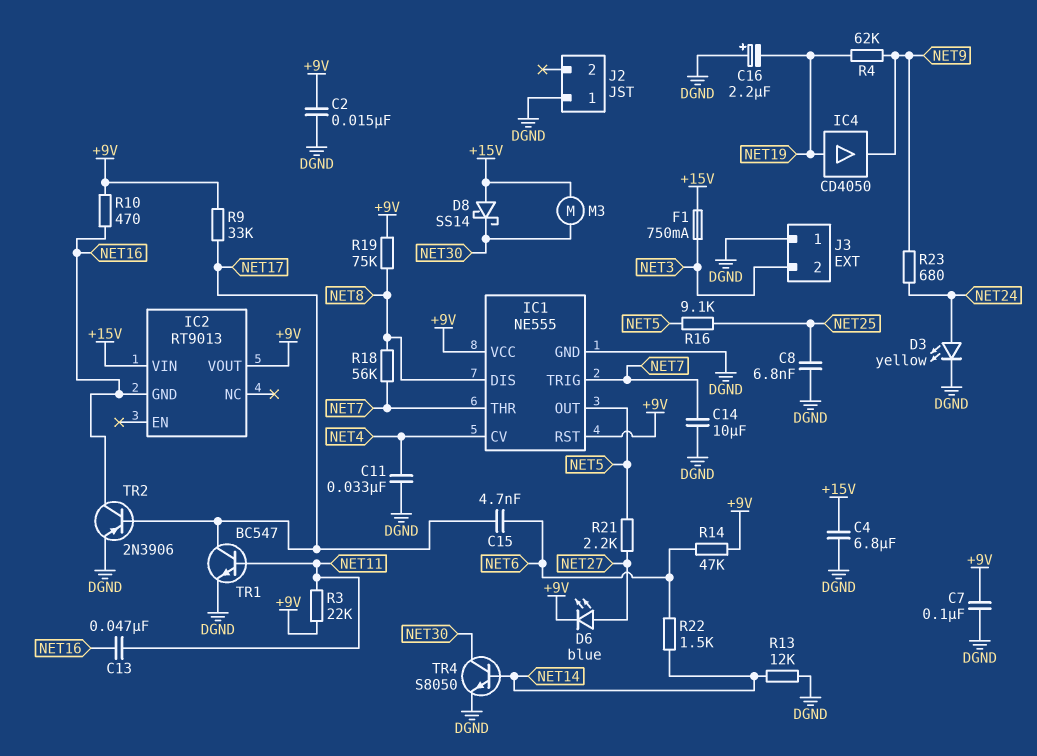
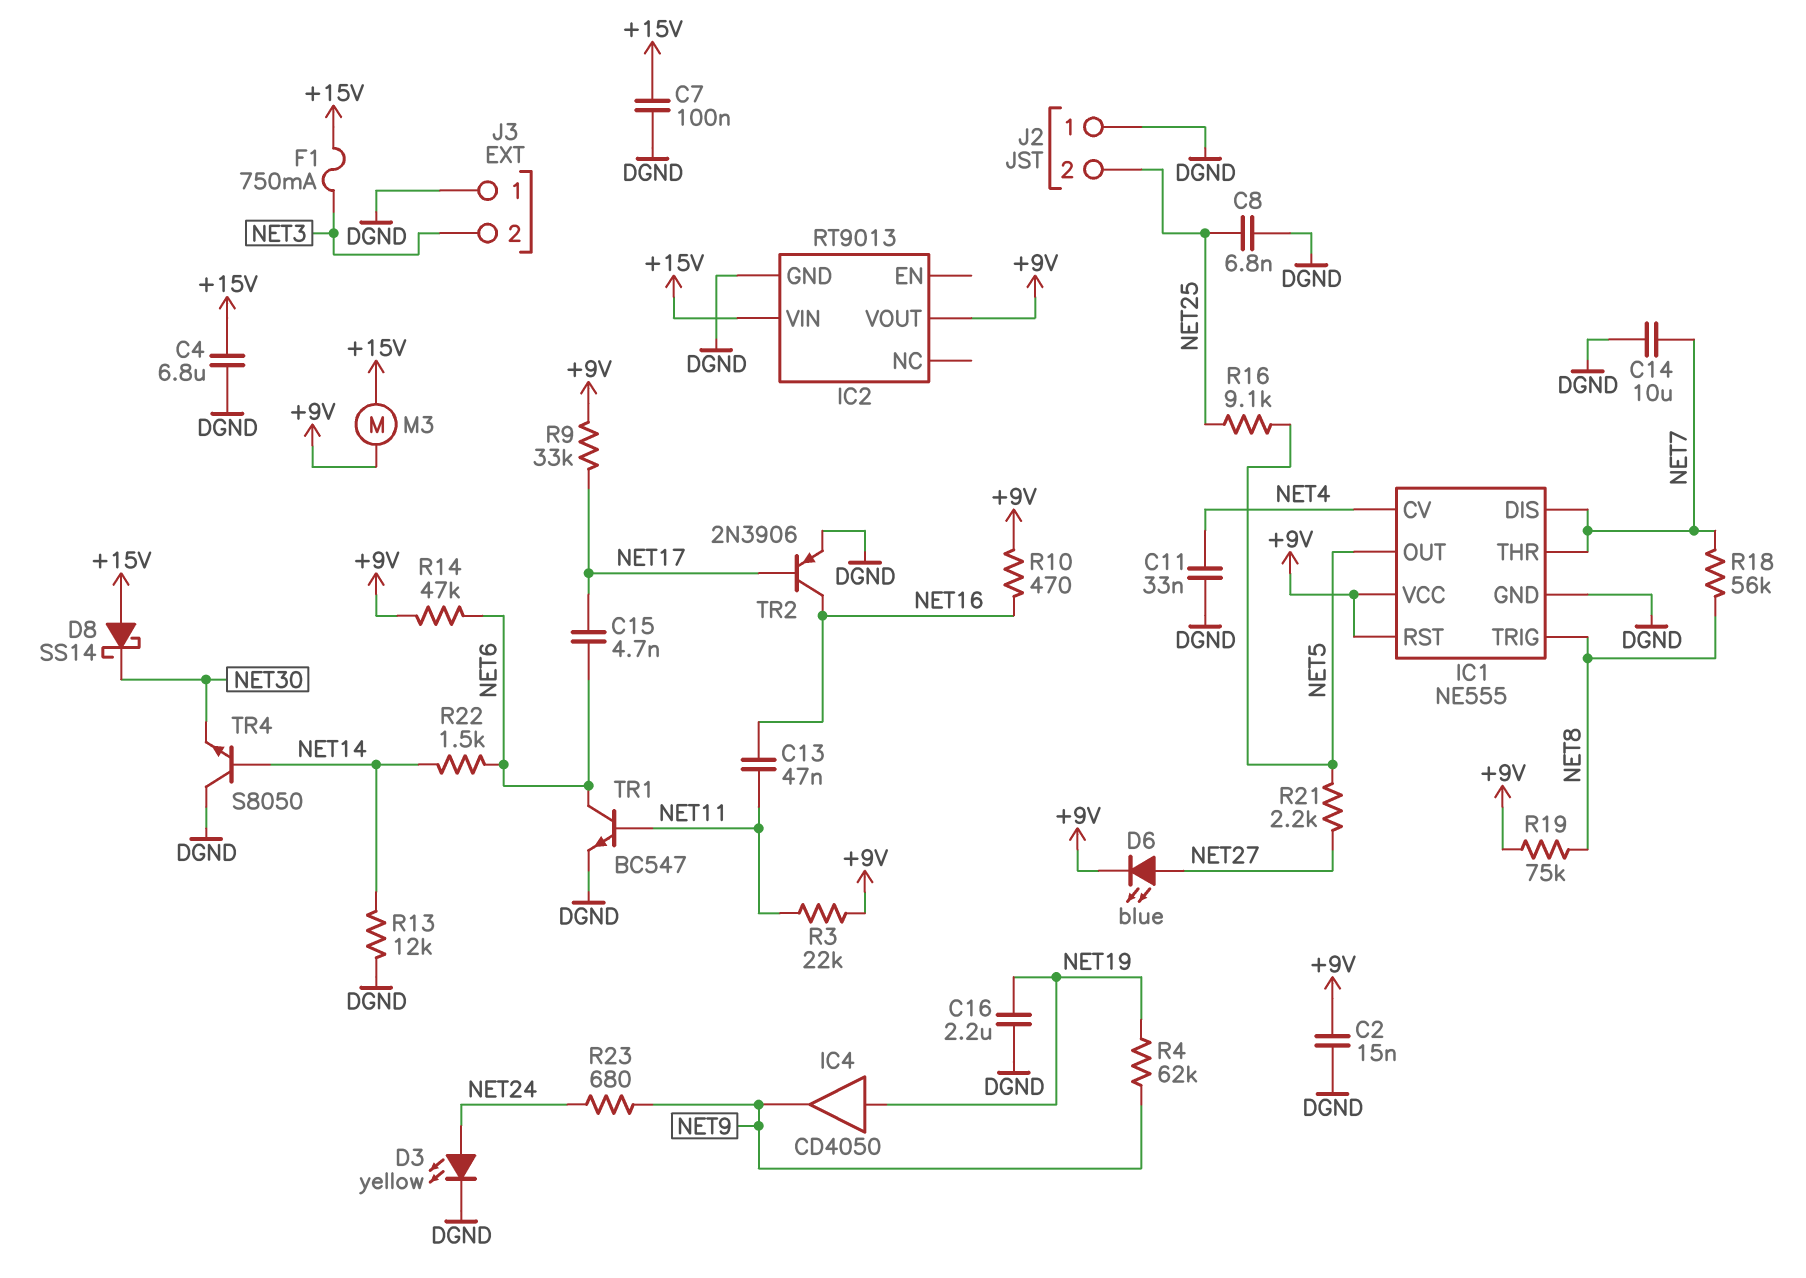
C7: 100nF (+9V, DGND) -> 100nF (+15V, DGND)
C16: 2.2uF (plus DGND, minus NET19) -> 2.2uF (DGND, NET19)
IC1 pin DIS: NET8 -> NET7
IC1 pin TRIG: NET7 -> NET8
IC2 pin GND: NET16 -> DGND
J2 pin 2: none -> NET25
M3: motor (+15V, NET30) -> motor (+9V, +15V)
TR1: NPN BC547 (B NET11, C NET17, E DGND) -> NPN BC547 (B NET11, C NET6, E DGND)
TR4: NPN S8050 (B NET14, C NET30, E DGND) -> NPN S8050 (B NET14, C DGND, E NET30)

